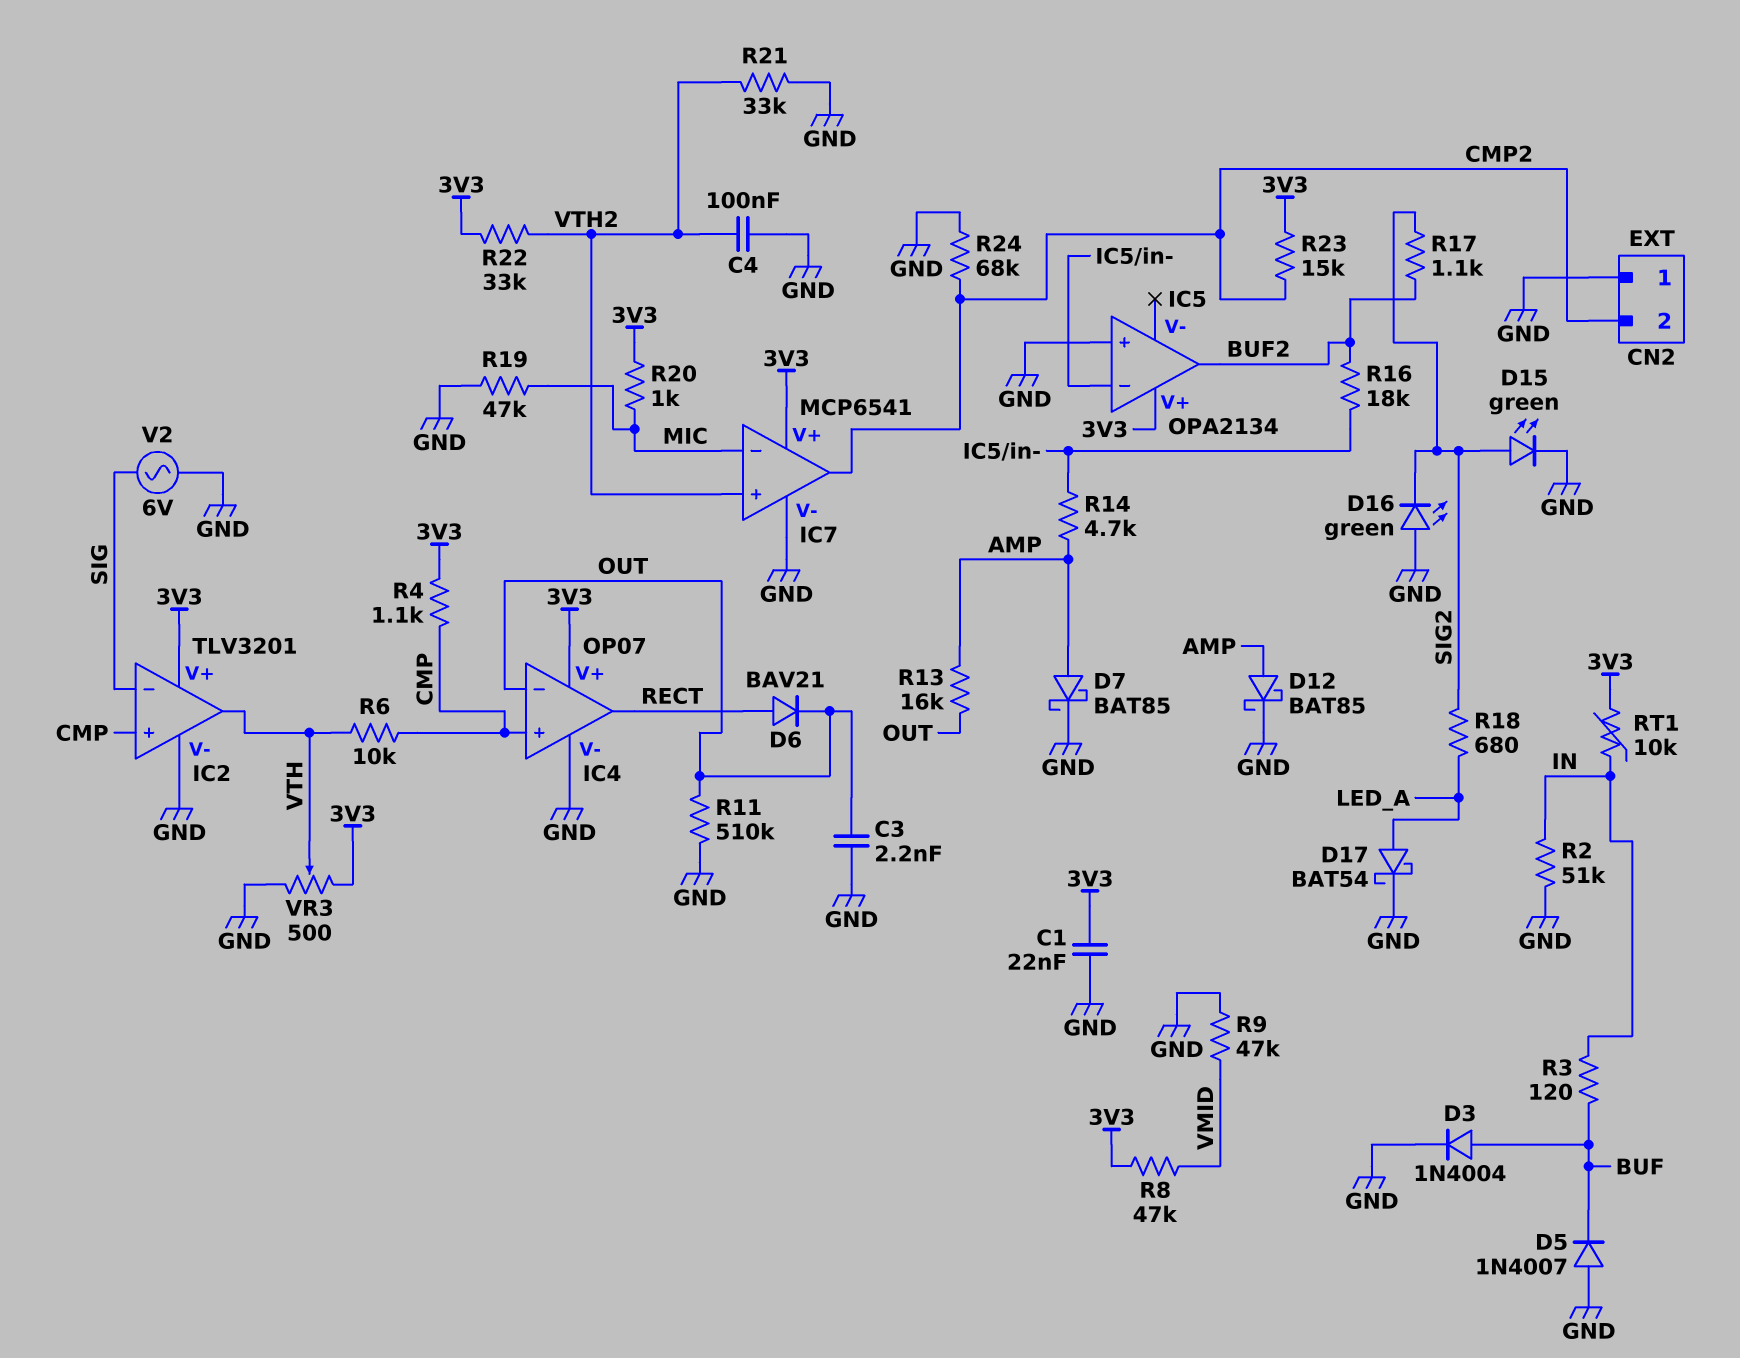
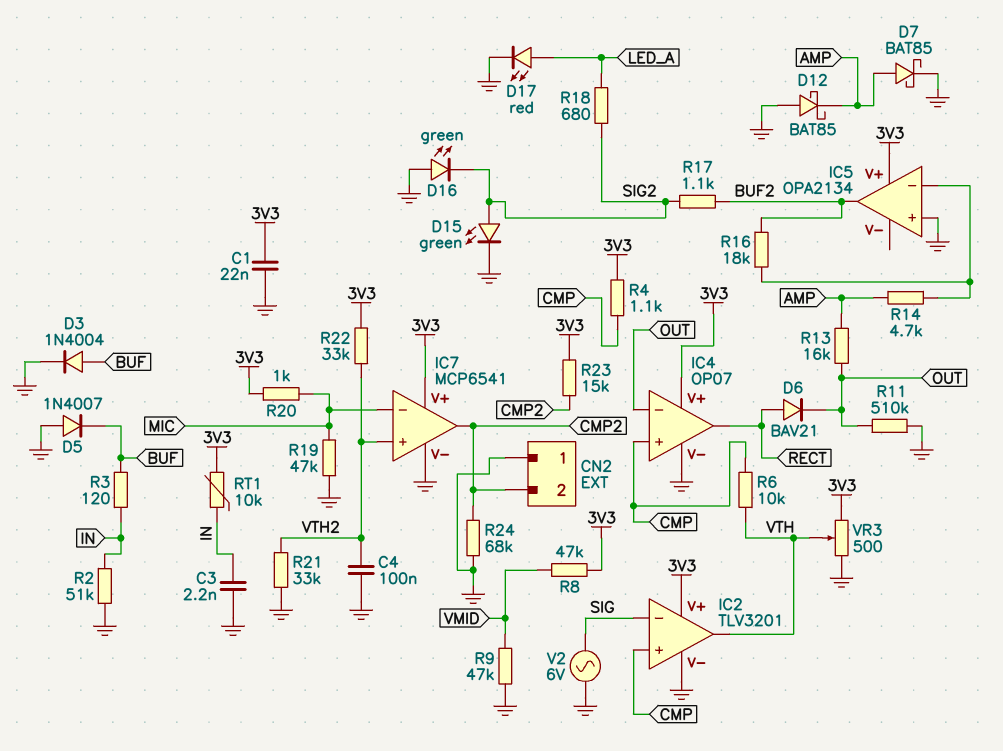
C3: 2.2nF (GND, OUT) -> 2.2nF (GND, IN)
D12: schottky BAT85 (A AMP, K GND) -> schottky BAT85 (A GND, K AMP)
D17: schottky BAT54 (A LED_A, K GND) -> LED red (A LED_A, K GND)

